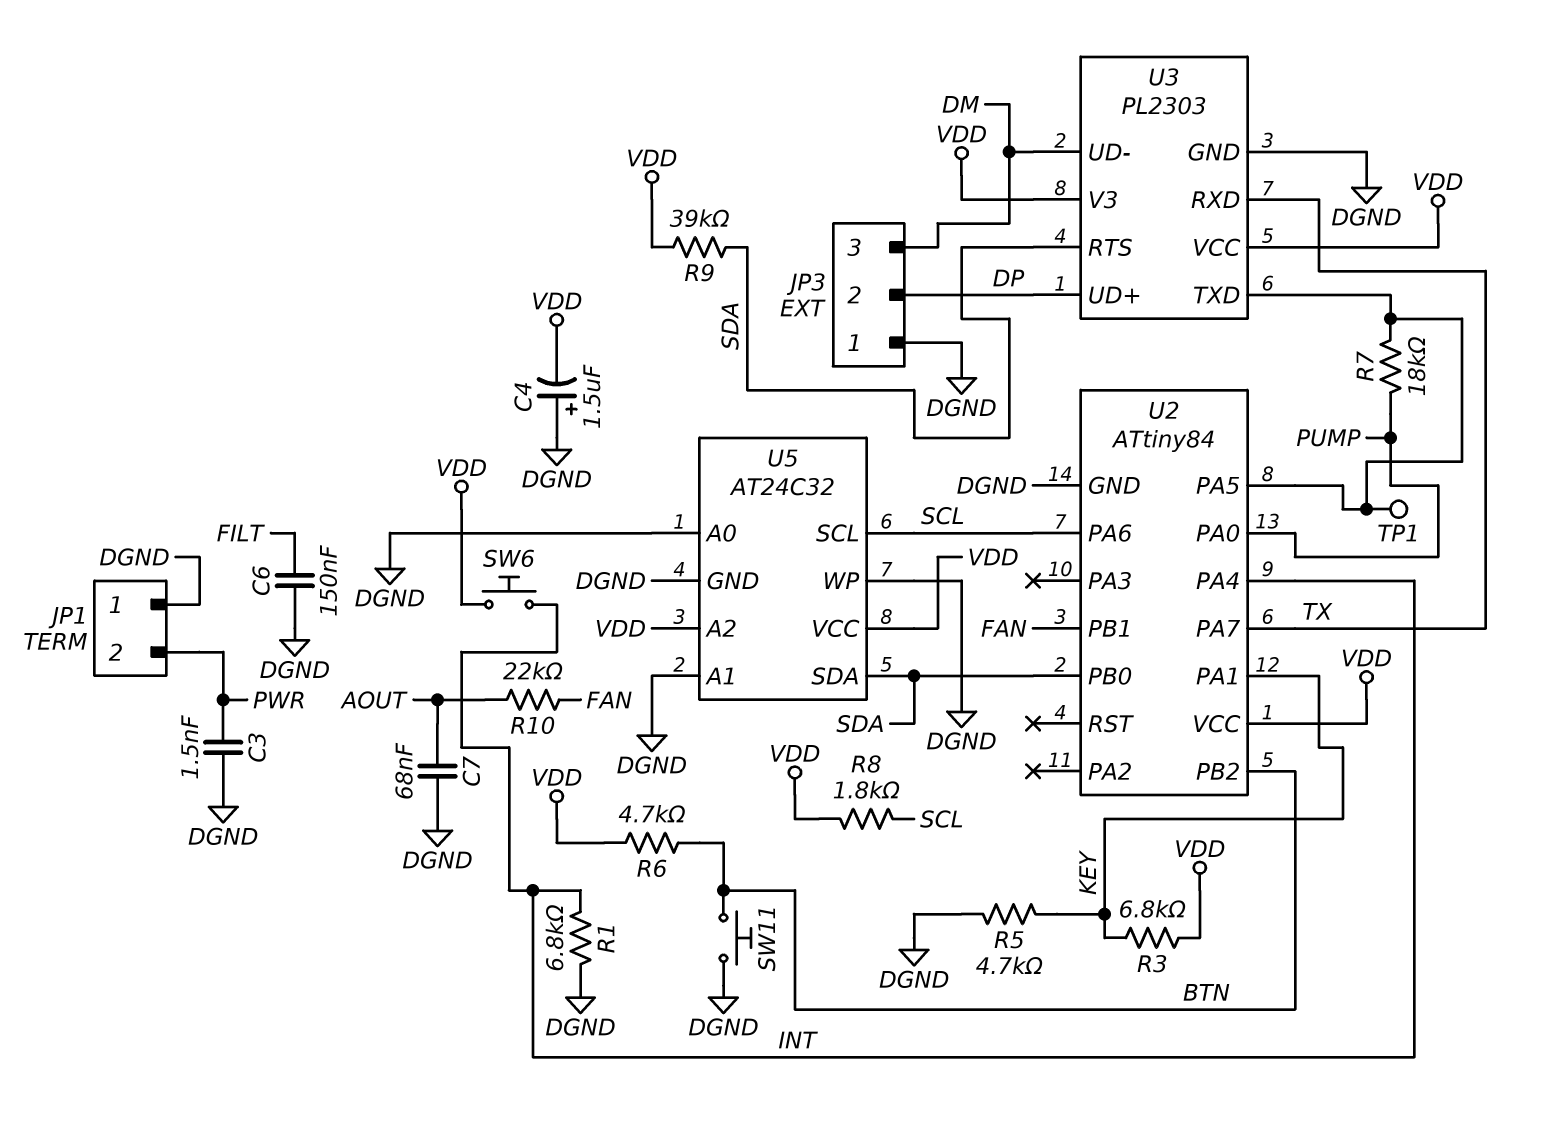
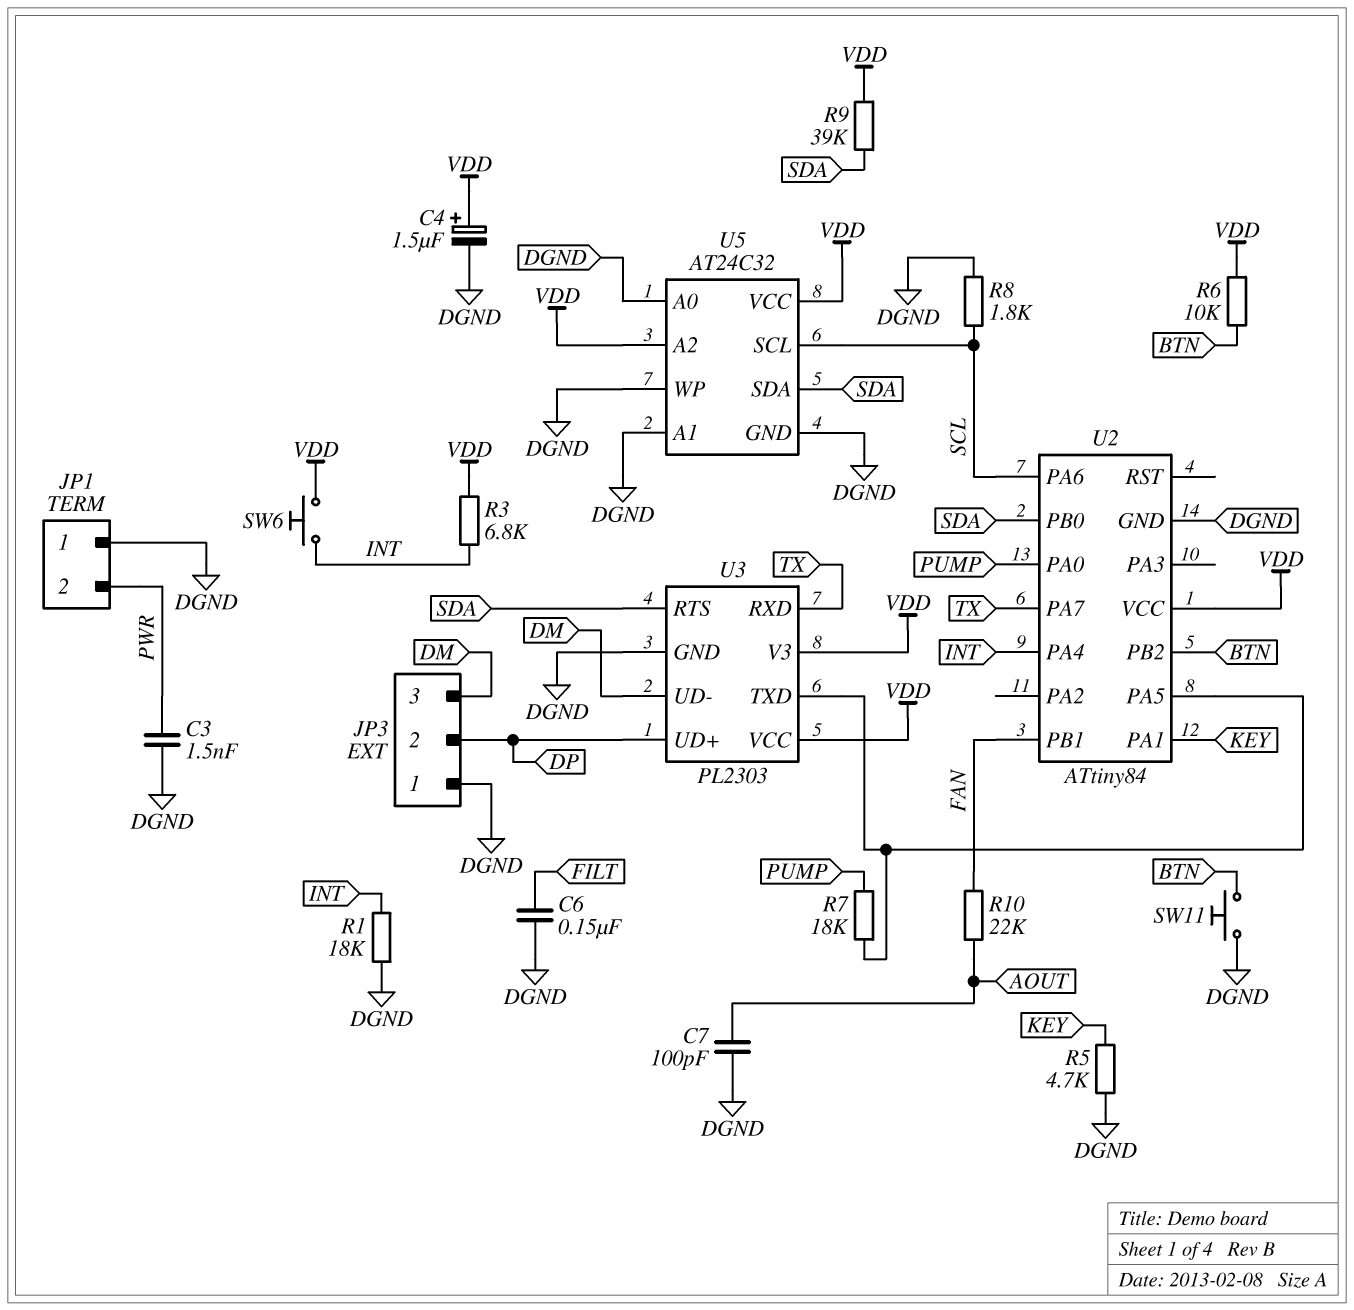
C4: 1.5uF (plus DGND, minus VDD) -> 1.5uF (plus VDD, minus DGND)
C7: 68nF (AOUT, DGND) -> 100pF (AOUT, DGND)
R1: 6.8k (DGND, INT) -> 18k (DGND, INT)
R3: 6.8k (KEY, VDD) -> 6.8k (INT, VDD)
R6: 4.7k (BTN, VDD) -> 10k (BTN, VDD)
R8: 1.8k (SCL, VDD) -> 1.8k (DGND, SCL)
TP1: test point (U2/PA5) -> none

